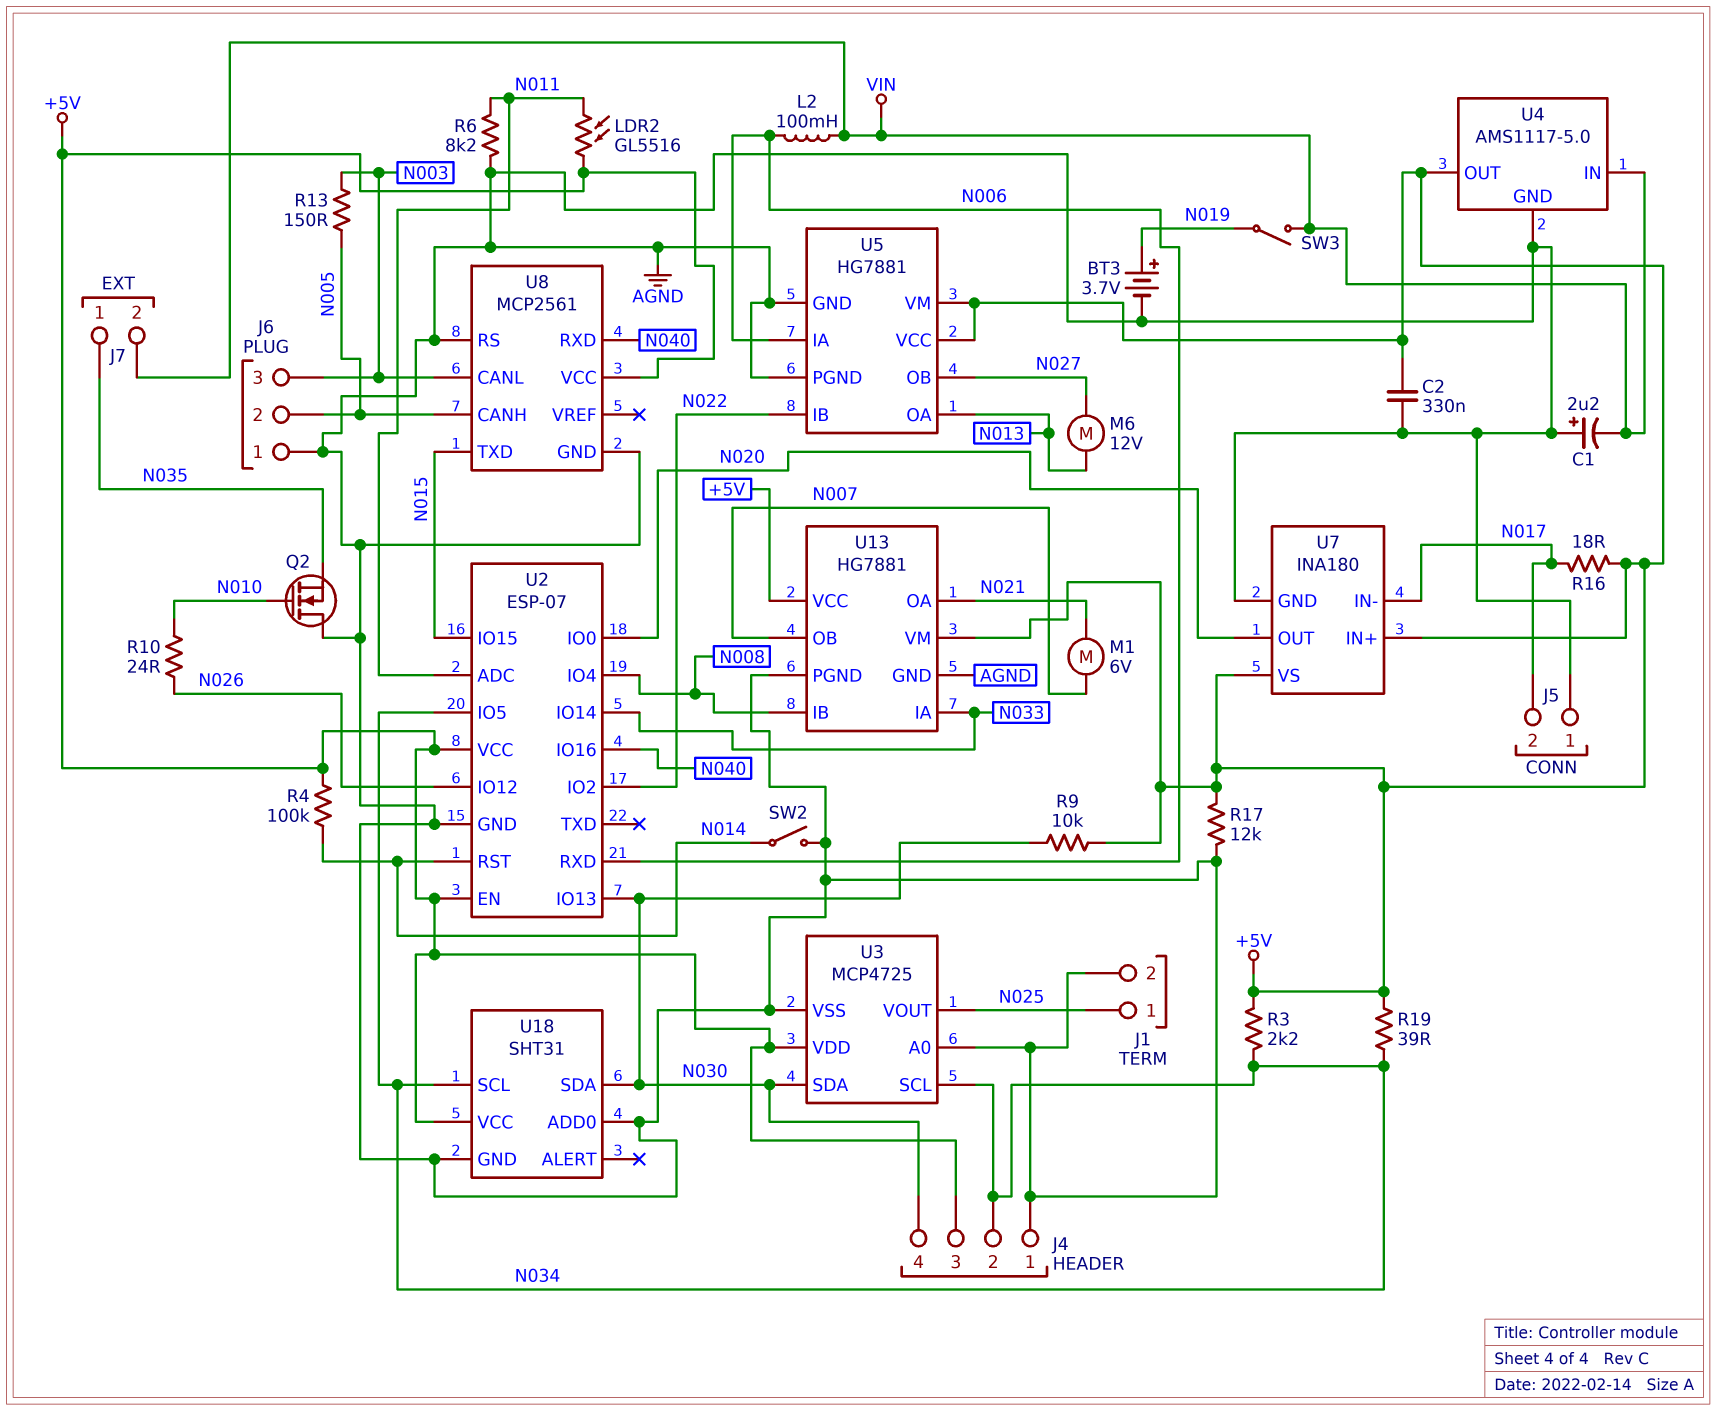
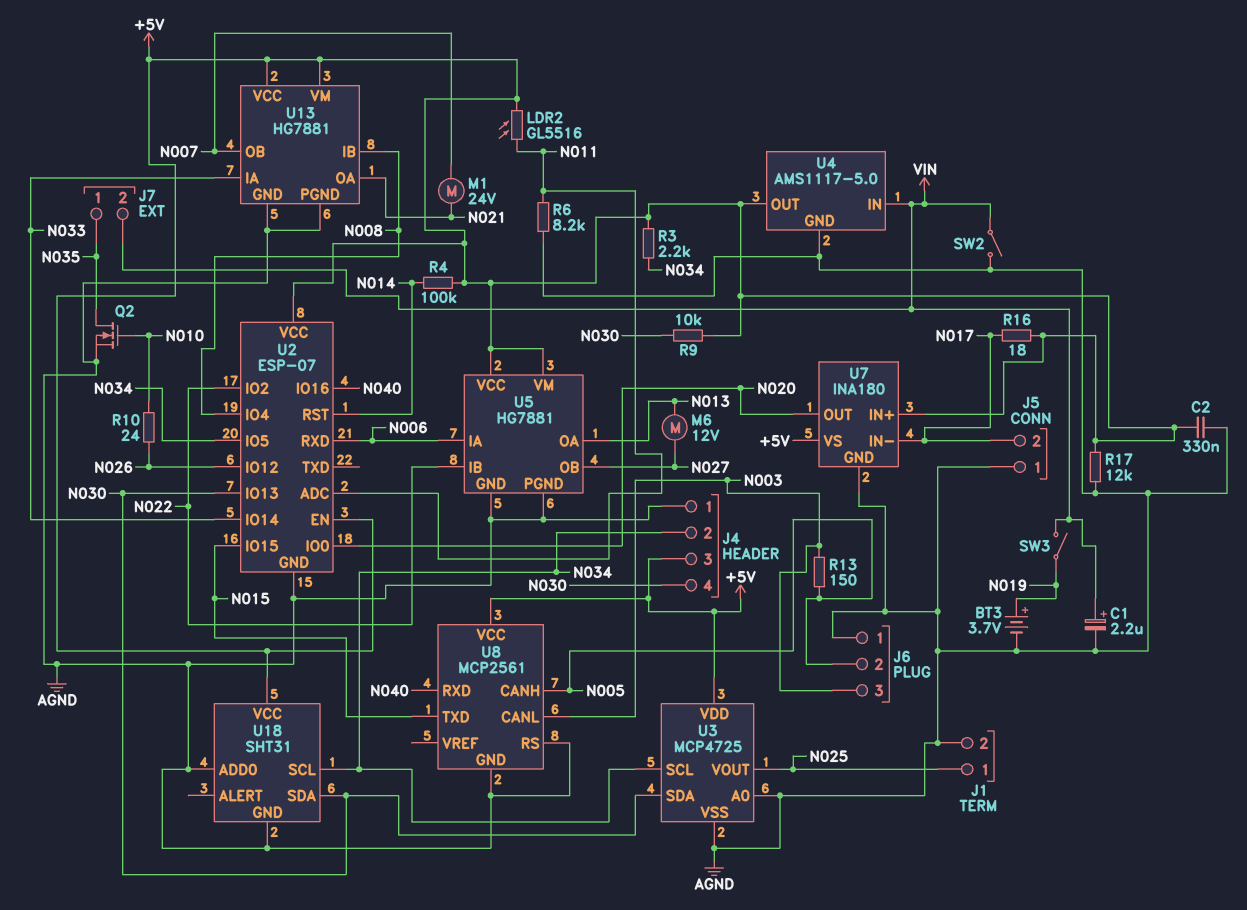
C1: 2.2uF (plus AGND, minus VIN) -> 2.2uF (plus VIN, minus AGND)
L2: 100mH (N006, VIN) -> none
M1: motor 6V (N007, N021) -> motor 24V (N007, N021)
Q2: NMOS (G N010, D AGND, S N035) -> NMOS (G N010, D N035, S AGND)
R19: 39 (+5V, N034) -> none
SW2: switch (AGND, N014) -> switch (AGND, VIN)

